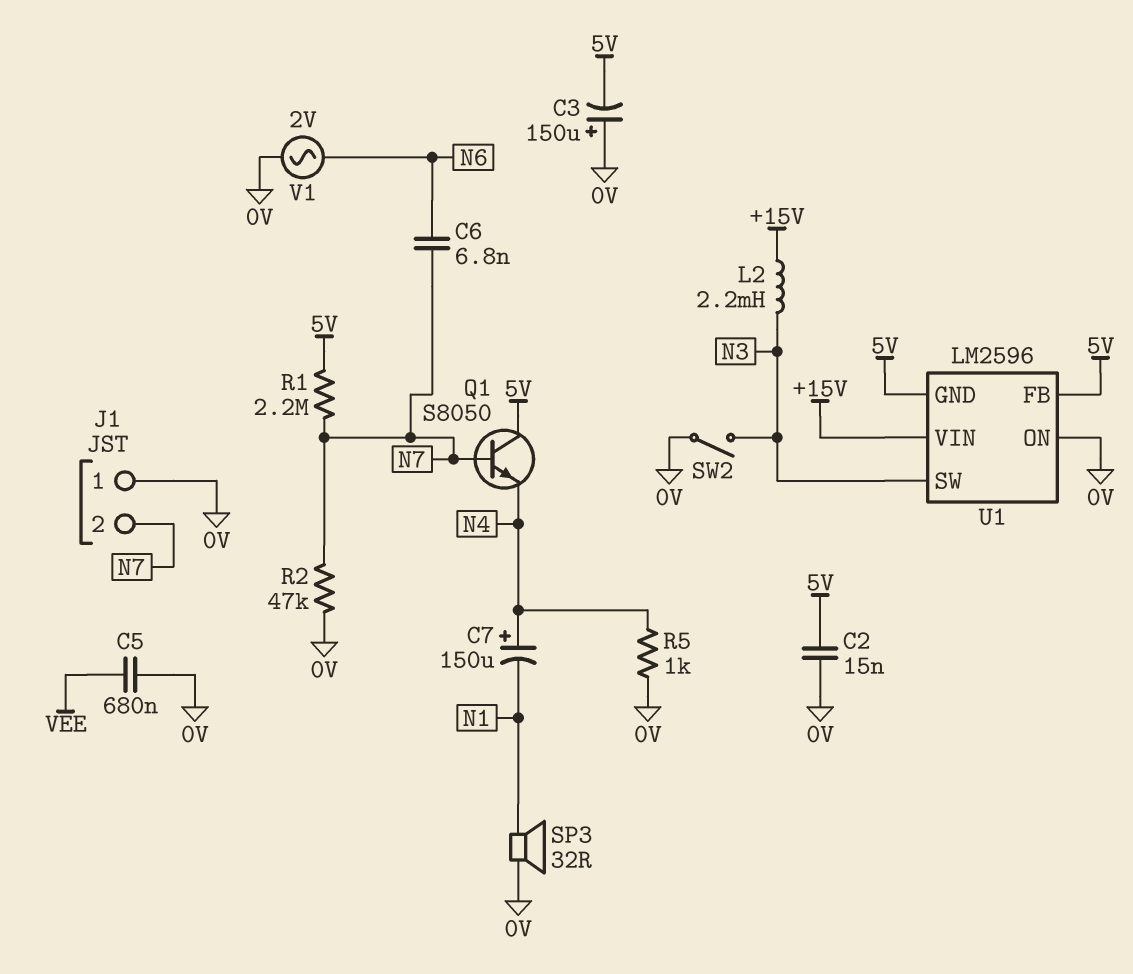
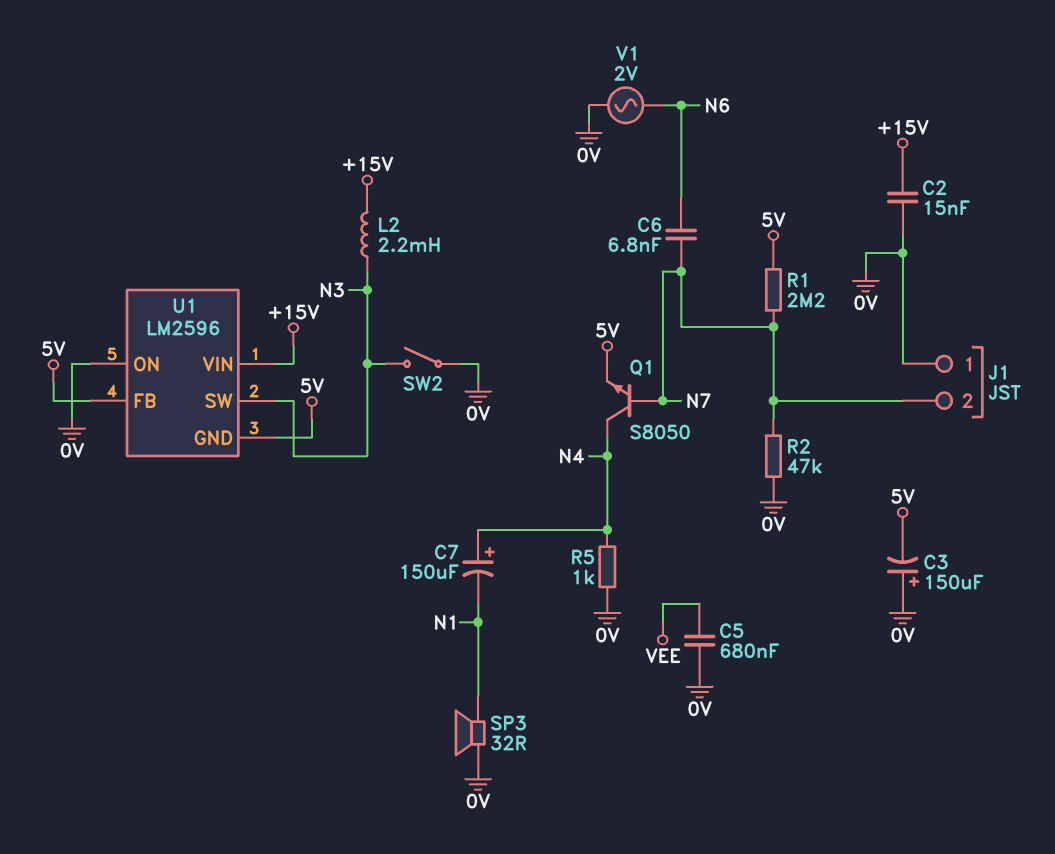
C2: 15nF (0V, 5V) -> 15nF (+15V, 0V)
Q1: NPN S8050 (B N7, C 5V, E N4) -> NPN S8050 (B N7, C N4, E 5V)

